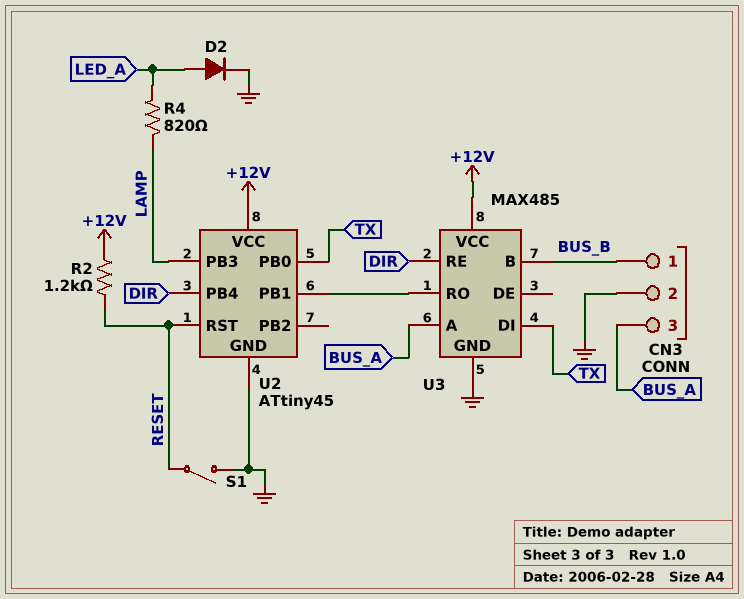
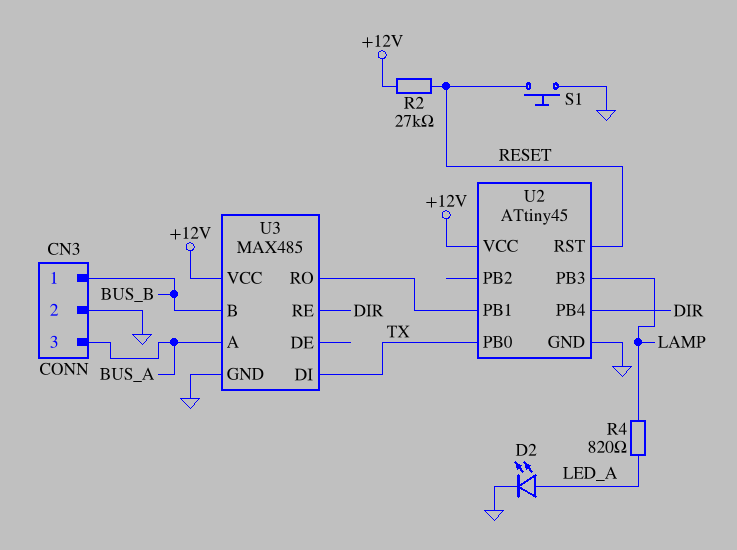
D2: diode (A LED_A, K GND) -> LED (A LED_A, K GND)
R2: 1.2k (+12V, RESET) -> 27k (+12V, RESET)
S1: switch (GND, RESET) -> button (GND, RESET)

